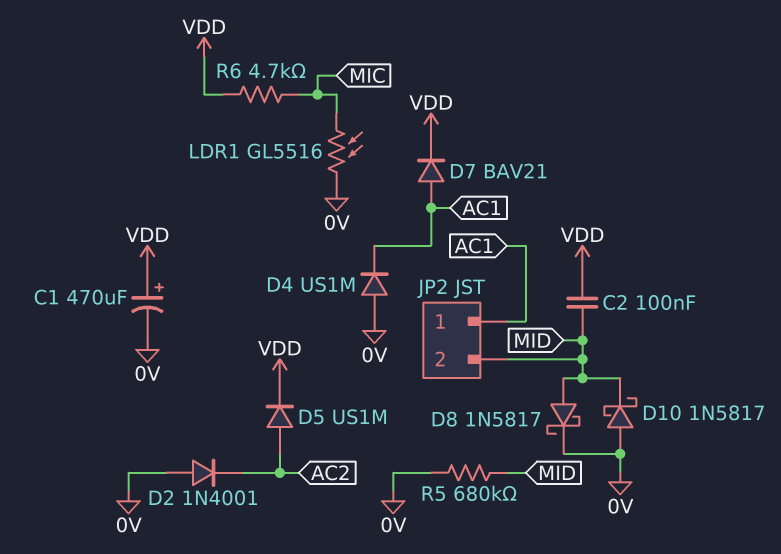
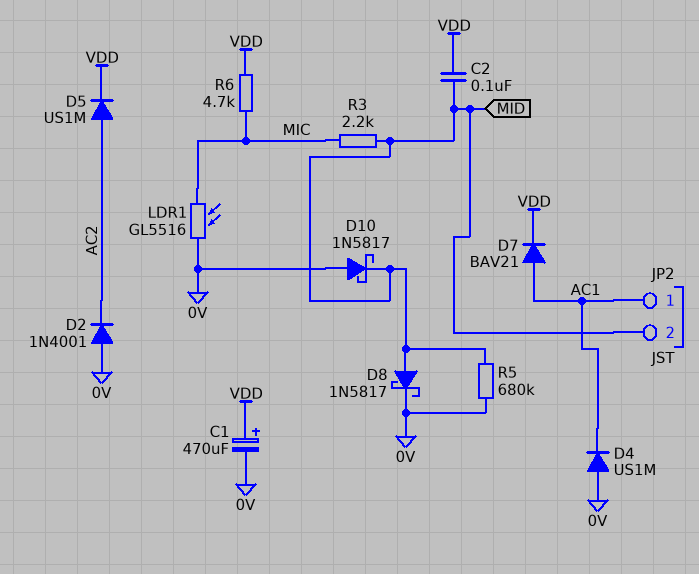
R3: none -> 2.2k (MIC, MID)

